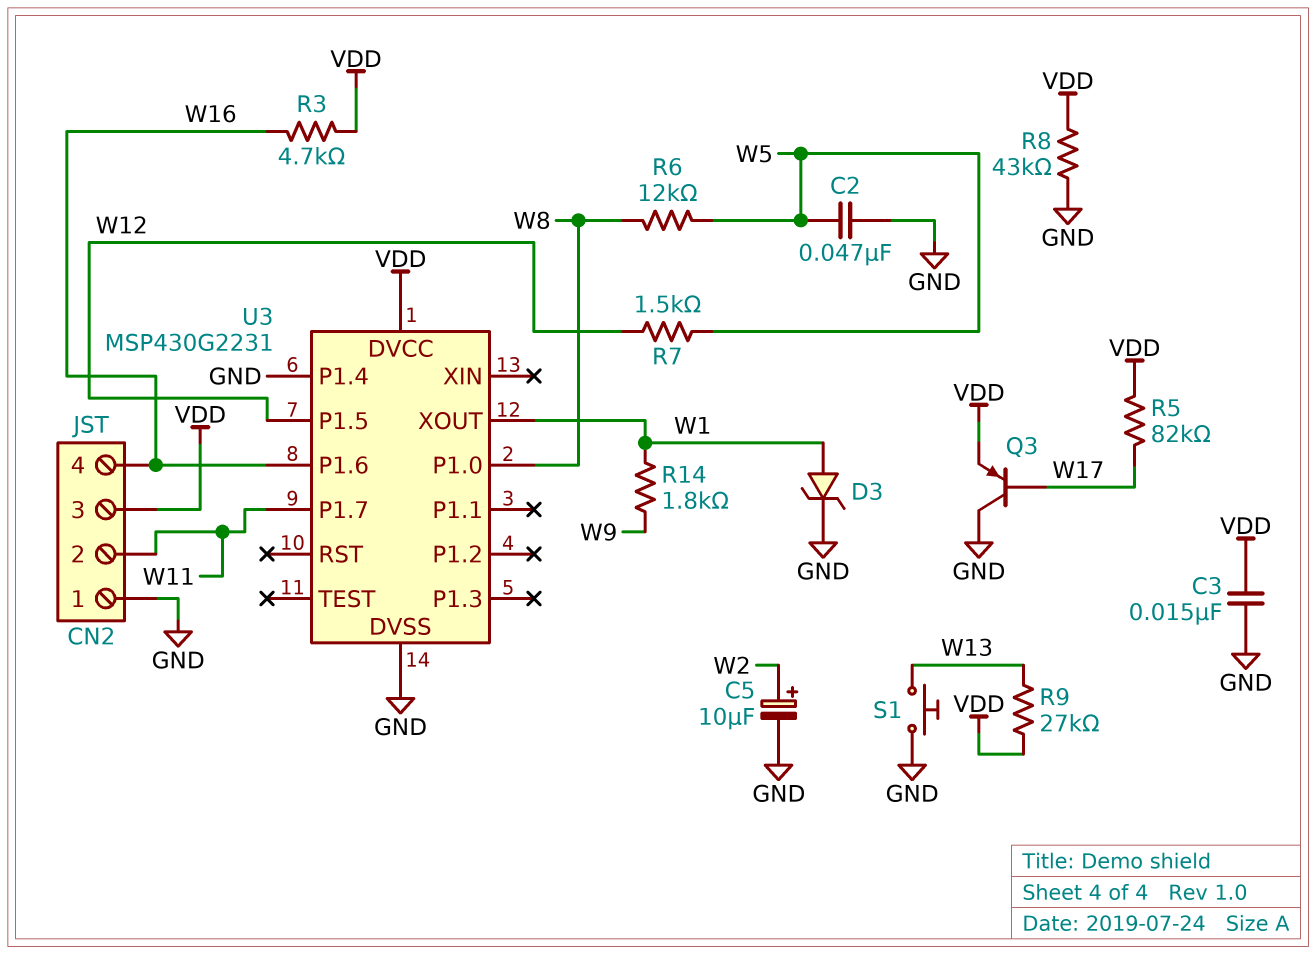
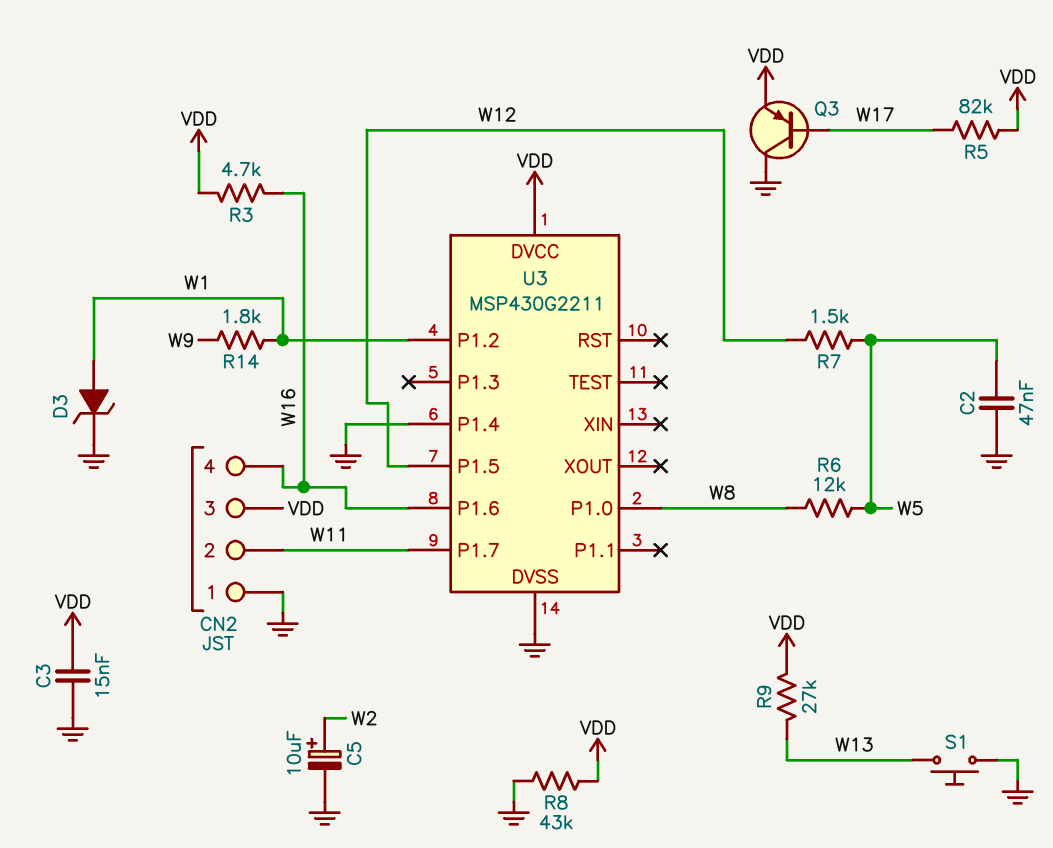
U3: MSP430G2231 -> MSP430G2211
U3 pin P1.2: none -> W1
U3 pin XOUT: W1 -> none

